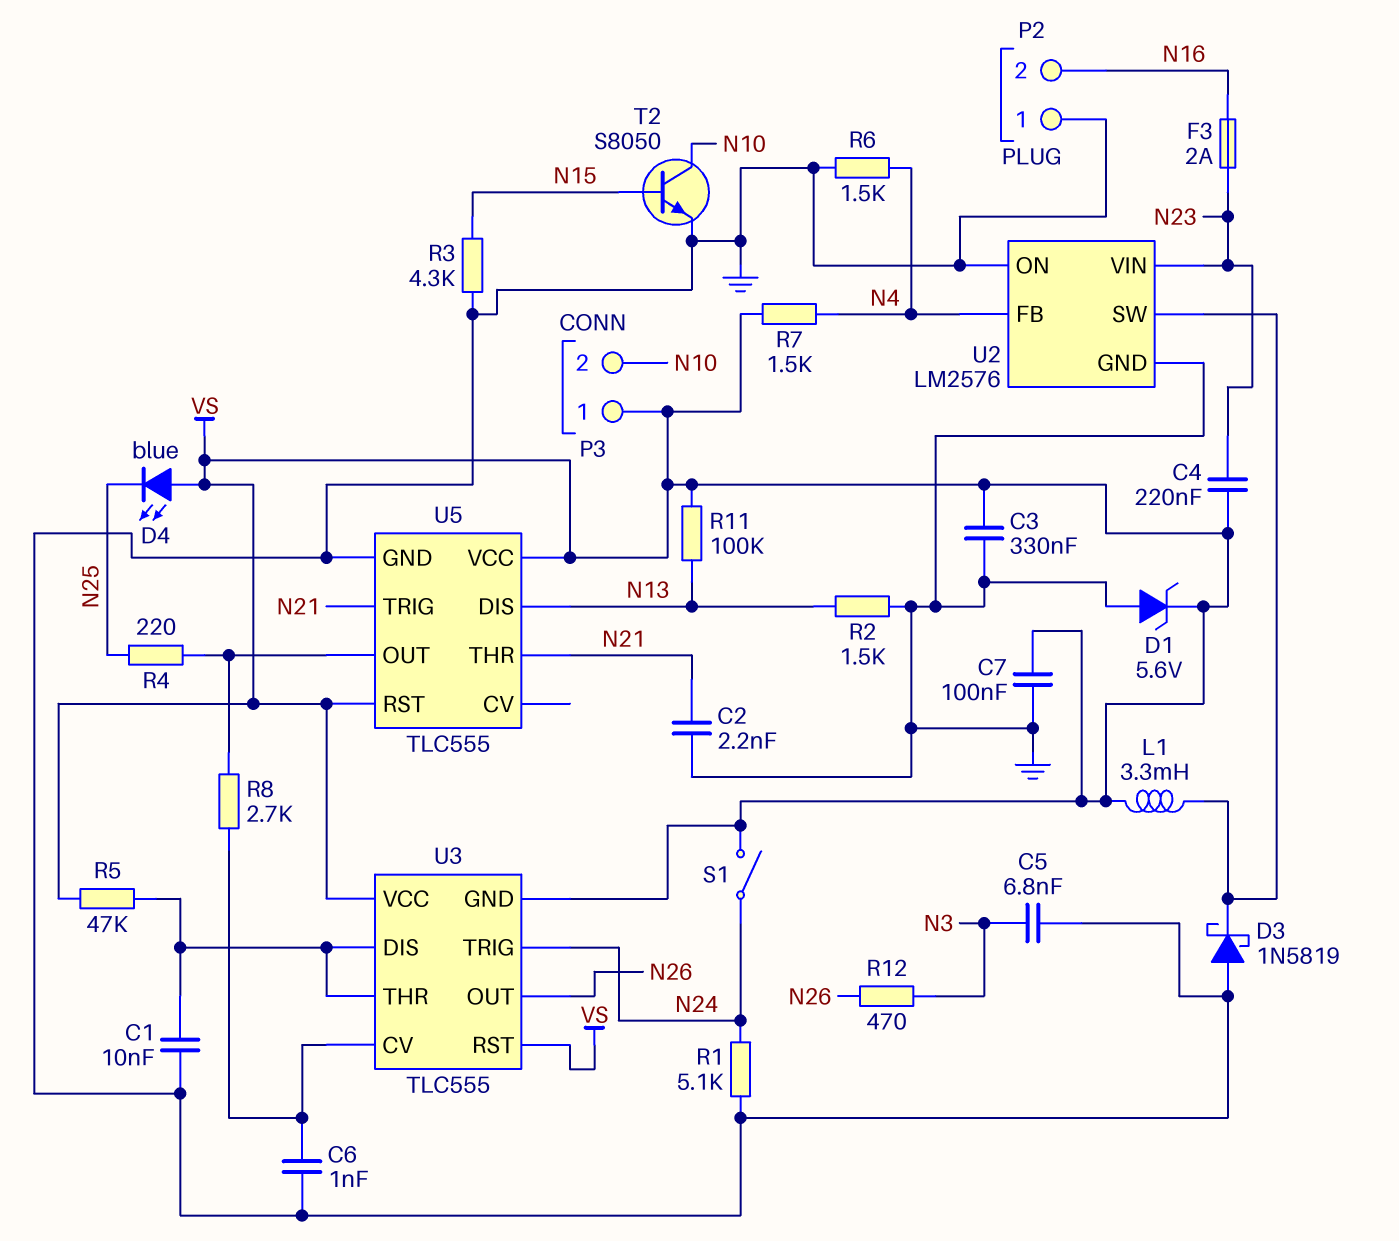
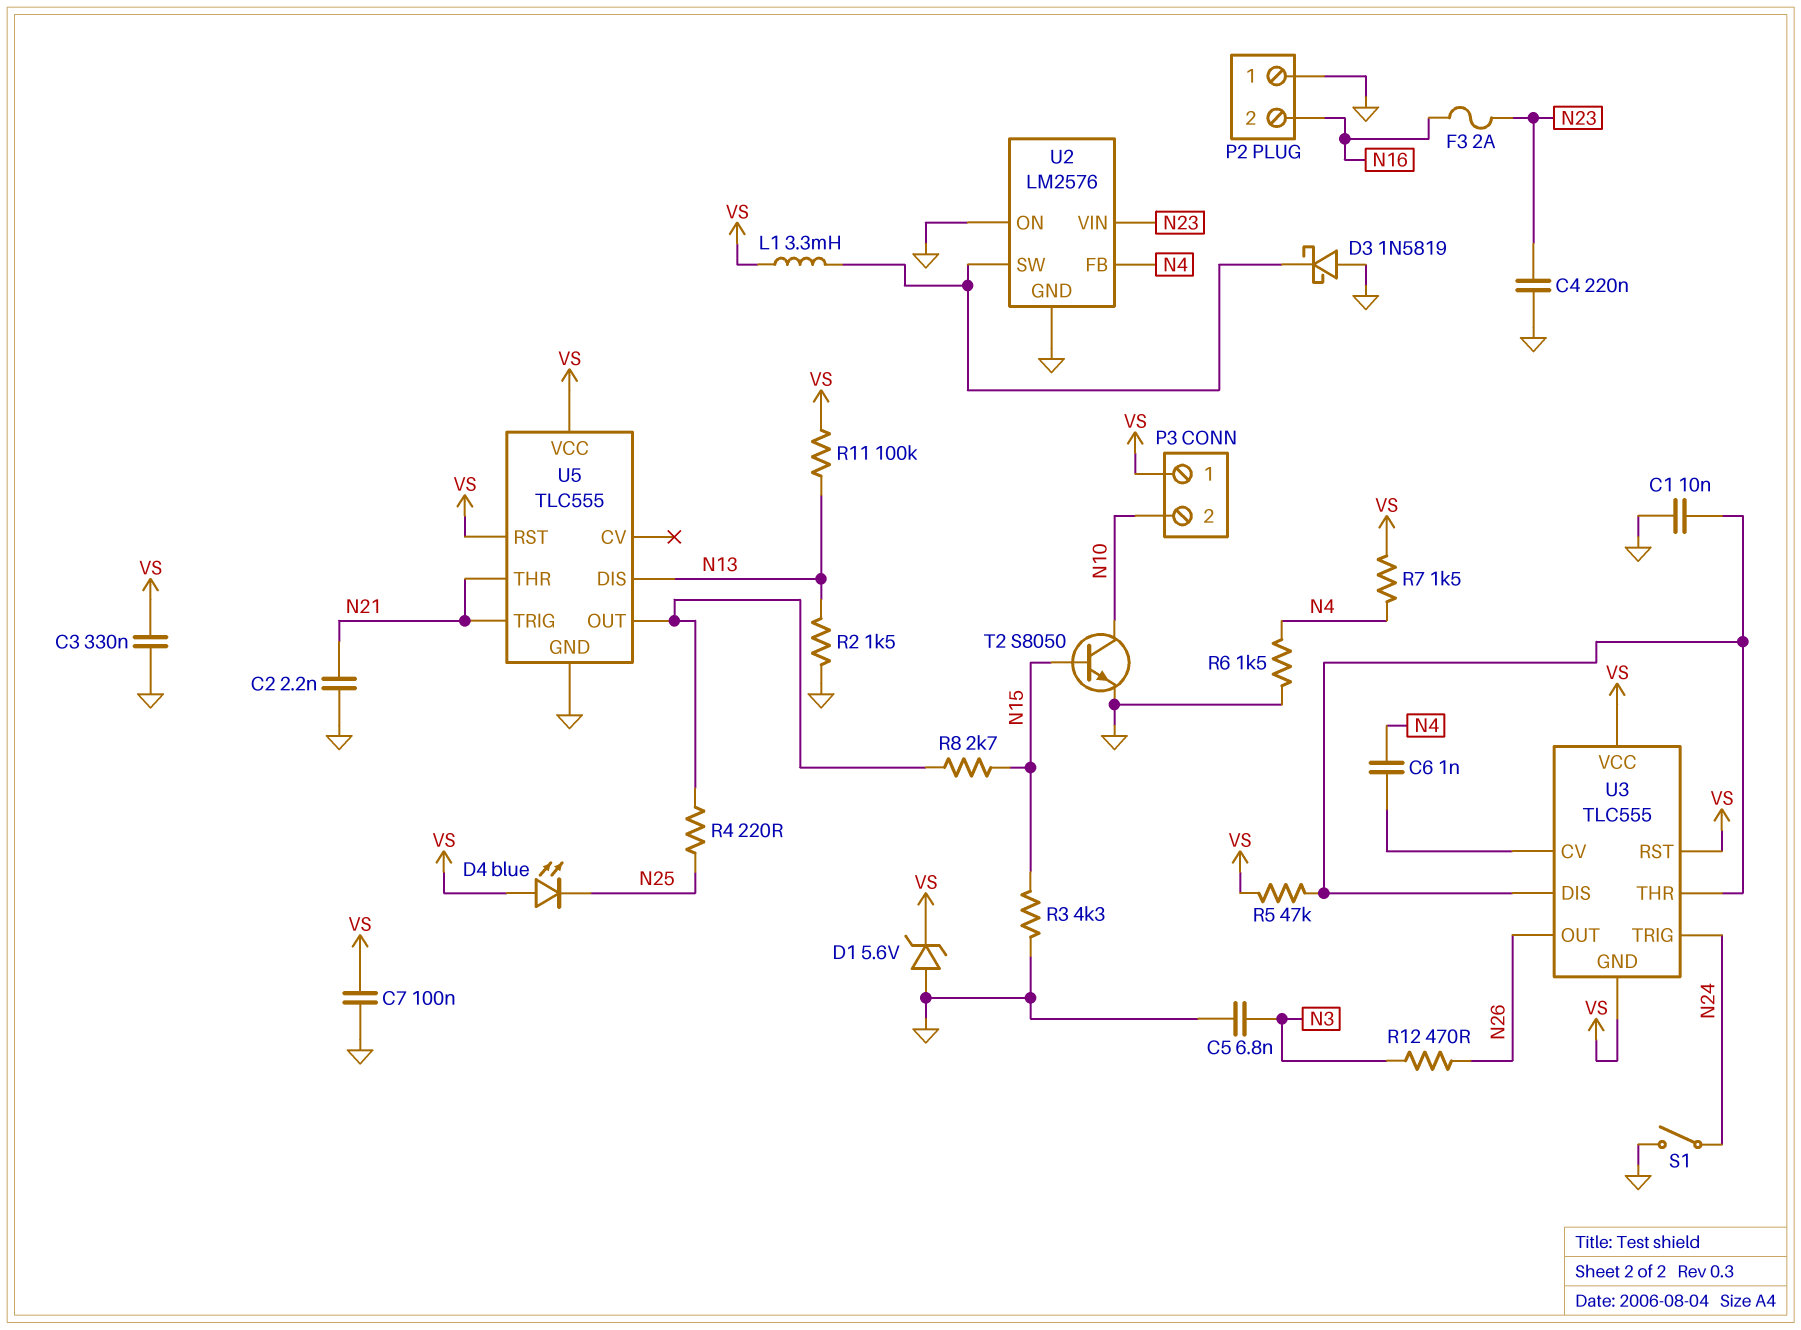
C4: 220nF (N23, VS) -> 220nF (GND, N23)
C6: 1nF (GND, U3/CV) -> 1nF (N4, U3/CV)
R1: 5.1k (GND, N24) -> none
R8: 2.7k (U3/CV, U5/OUT) -> 2.7k (N15, U5/OUT)
S1: switch (N24, VS) -> switch (GND, N24)

